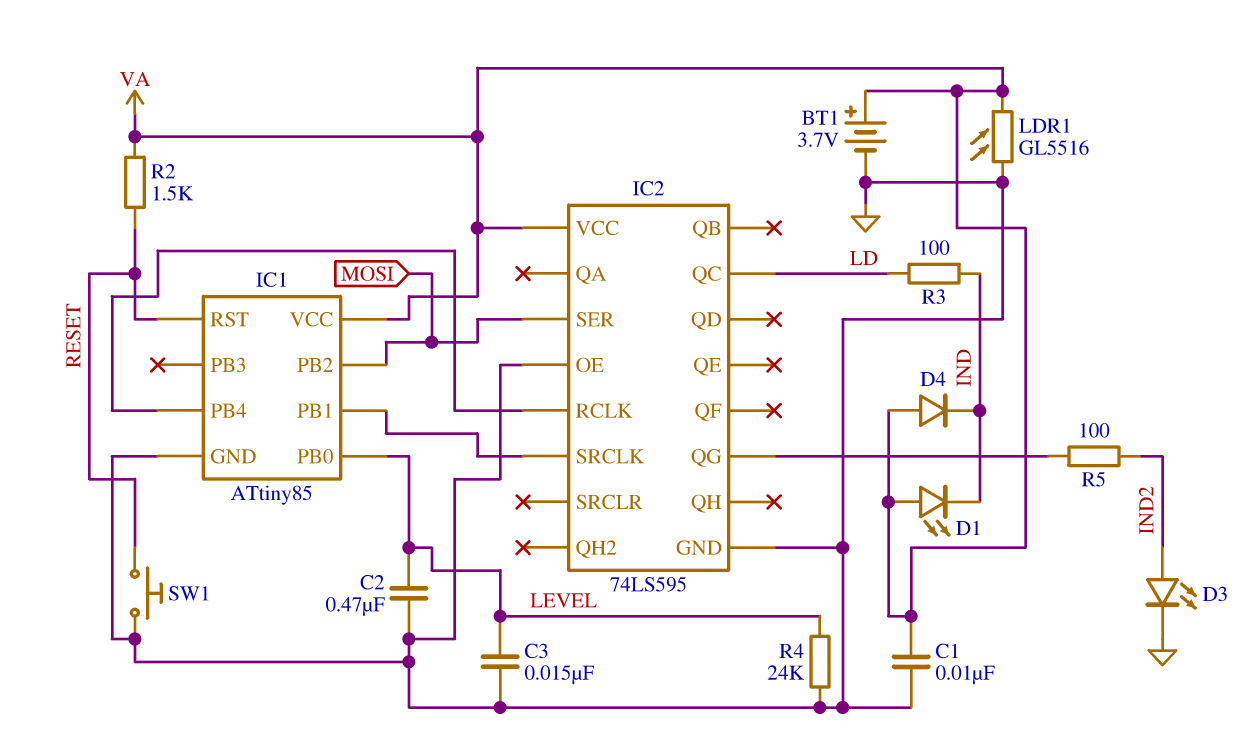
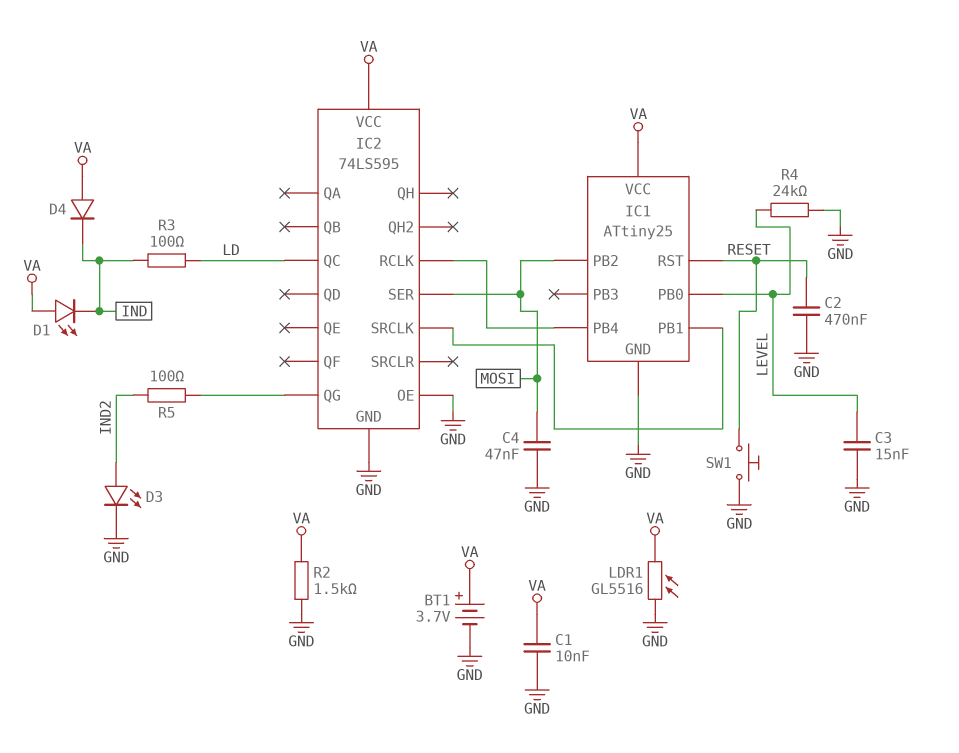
C2: 470nF (GND, LEVEL) -> 470nF (GND, RESET)
C4: none -> 47nF (GND, MOSI)
IC1: ATtiny85 -> ATtiny25
R2: 1.5k (RESET, VA) -> 1.5k (GND, VA)

